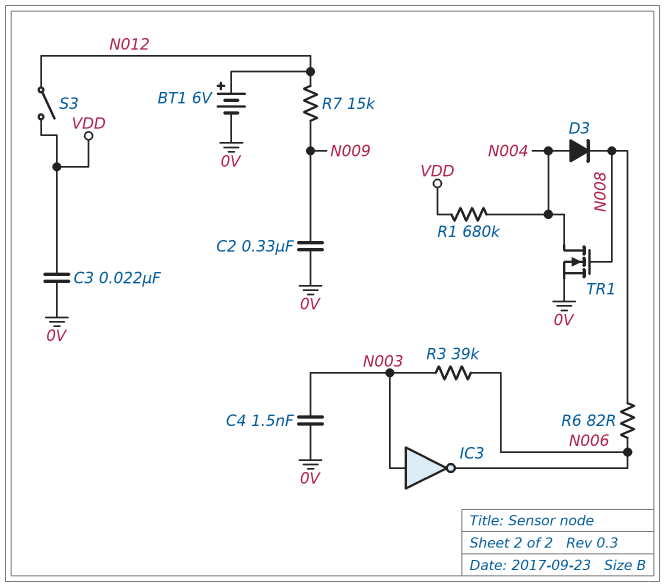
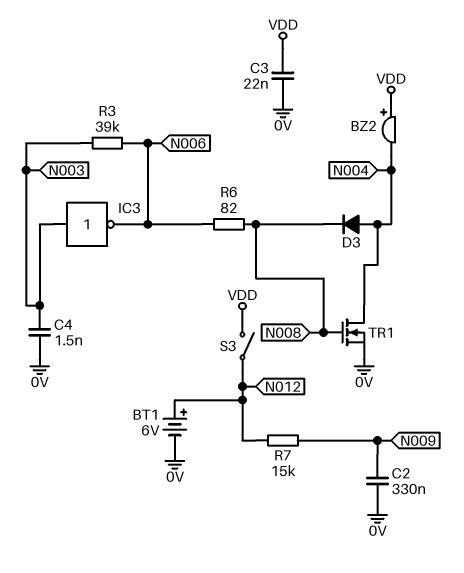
BZ2: none -> buzzer (plus VDD, minus N004)
R1: 680k (N004, VDD) -> none

